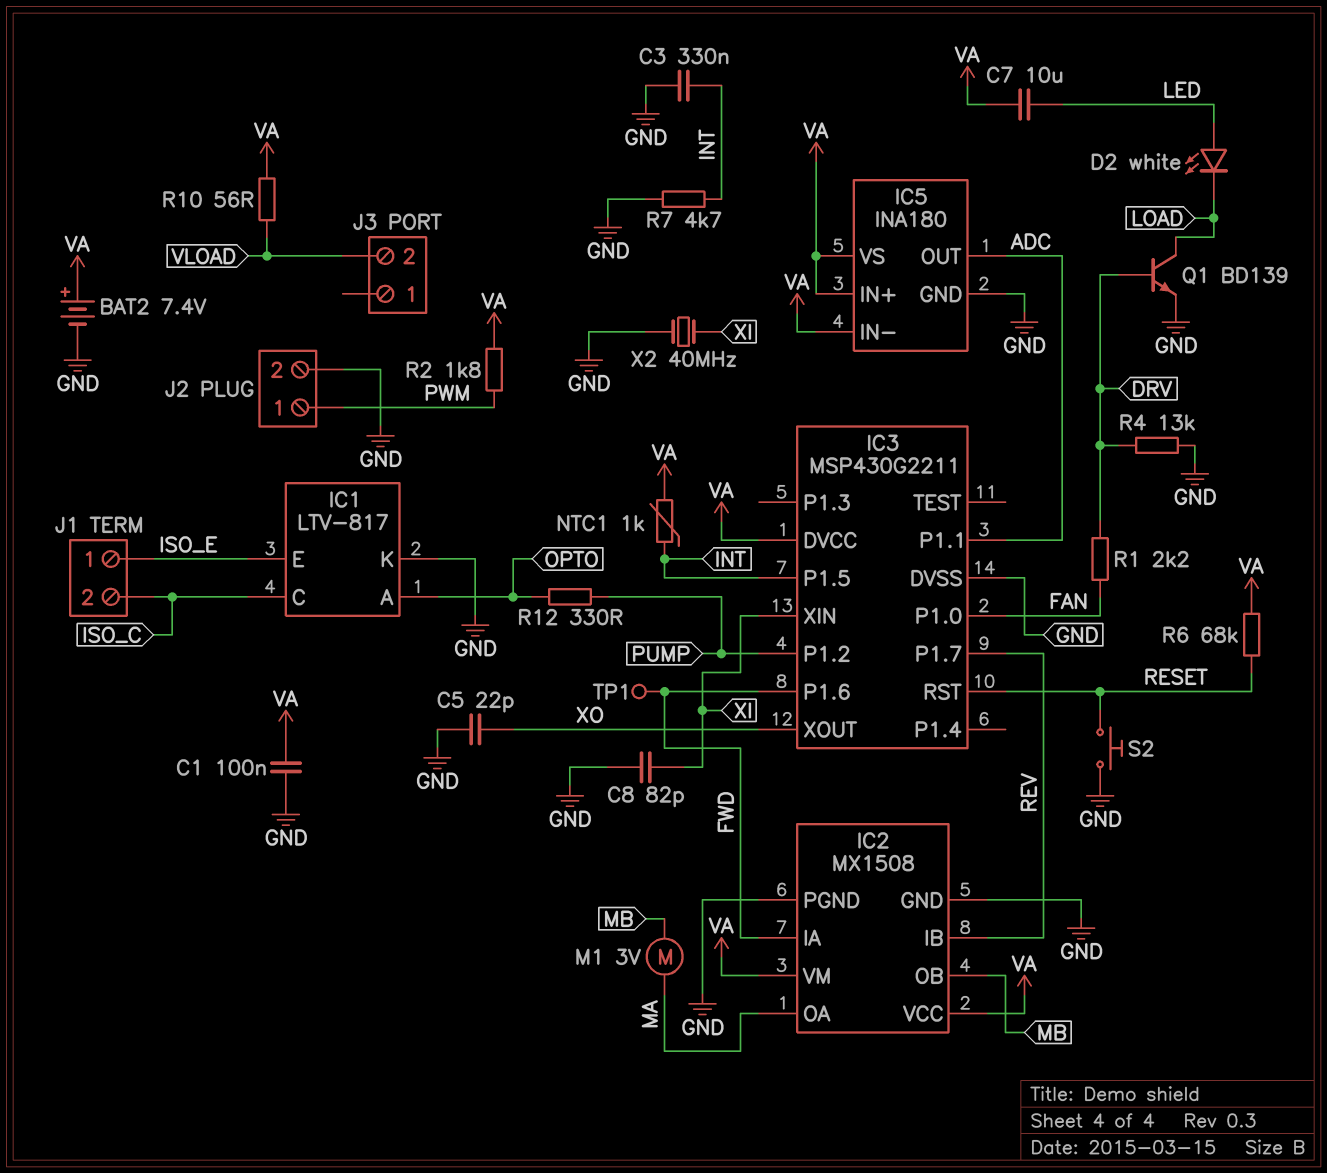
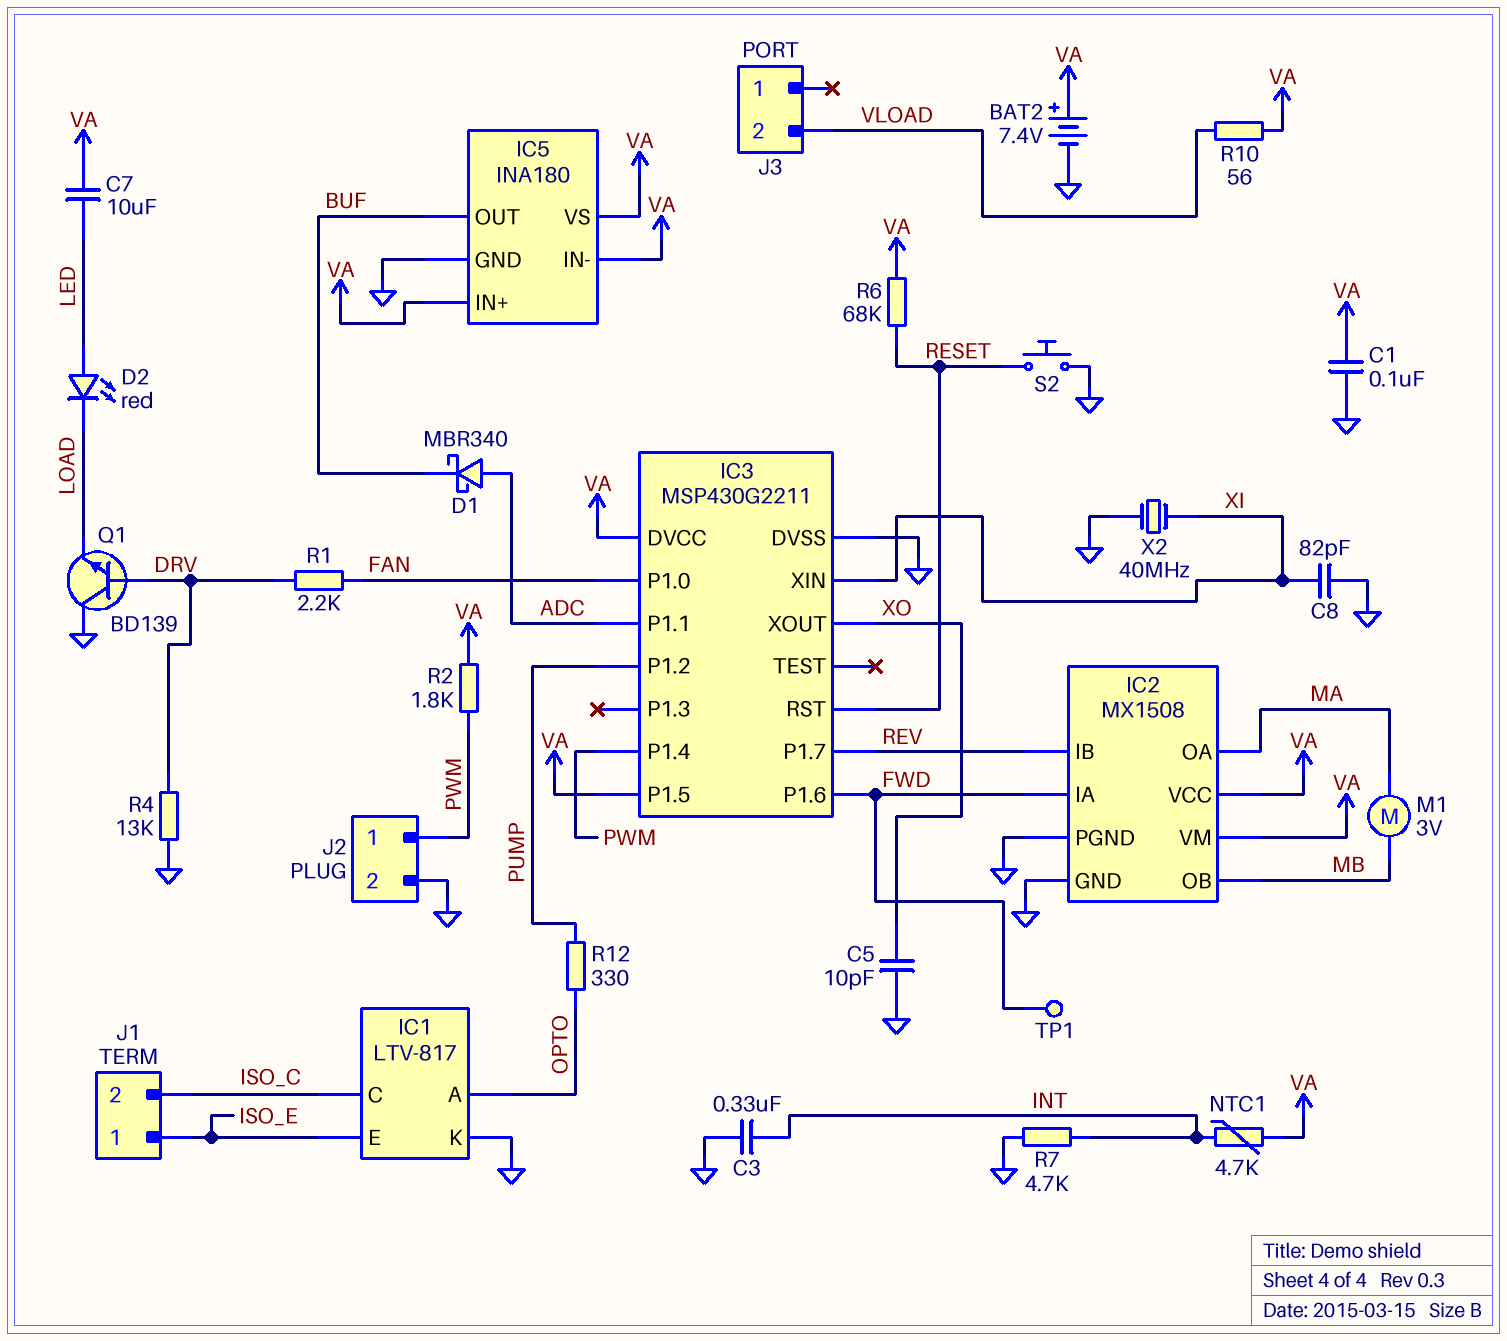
C5: 22pF (GND, XO) -> 10pF (GND, XO)
D1: none -> schottky MBR340 (A ADC, K BUF)
D2: LED white (A LED, K LOAD) -> LED red (A LED, K LOAD)
IC3 pin P1.4: none -> PWM
IC3 pin P1.5: INT -> VA
IC5 pin OUT: ADC -> BUF
NTC1: 1k (INT, VA) -> 4.7k (INT, VA)
Q1: NPN BD139 (B DRV, C LOAD, E GND) -> NPN BD139 (B DRV, C GND, E LOAD)

